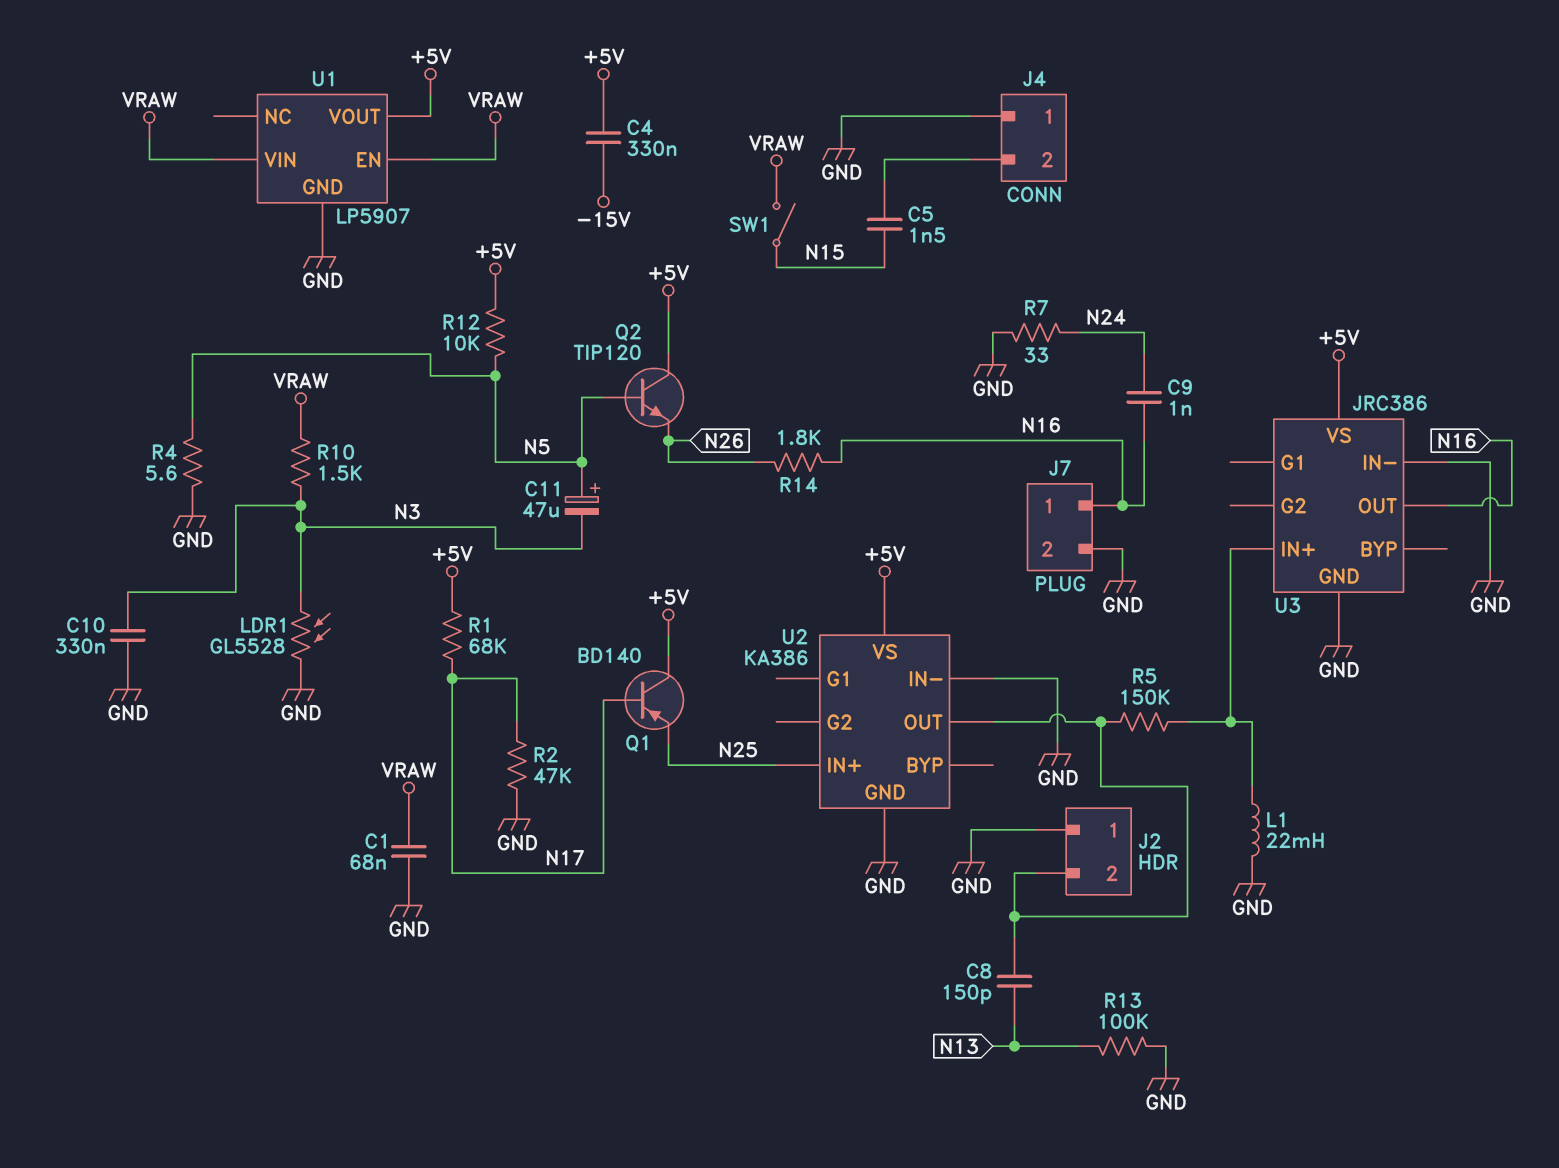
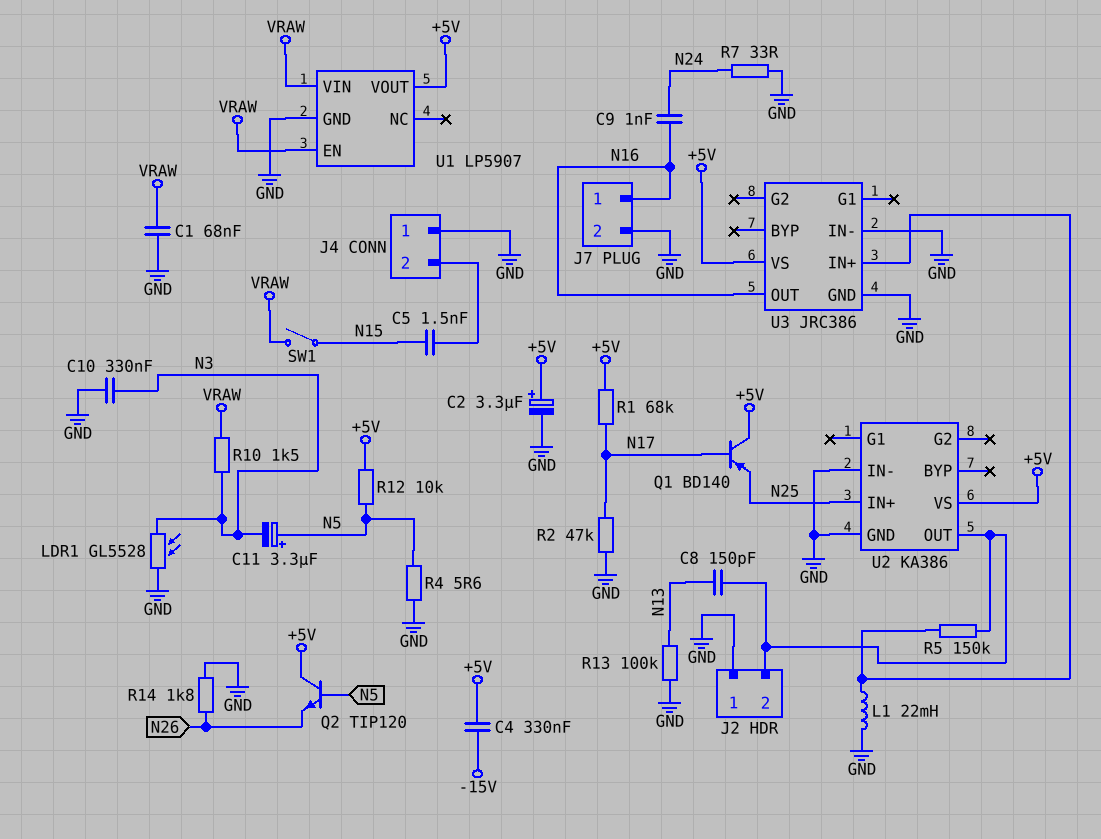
C2: none -> 3.3uF (plus +5V, minus GND)
C11: 47uF (plus N5, minus N3) -> 3.3uF (plus N5, minus N3)
R14: 1.8k (N16, N26) -> 1.8k (GND, N26)

